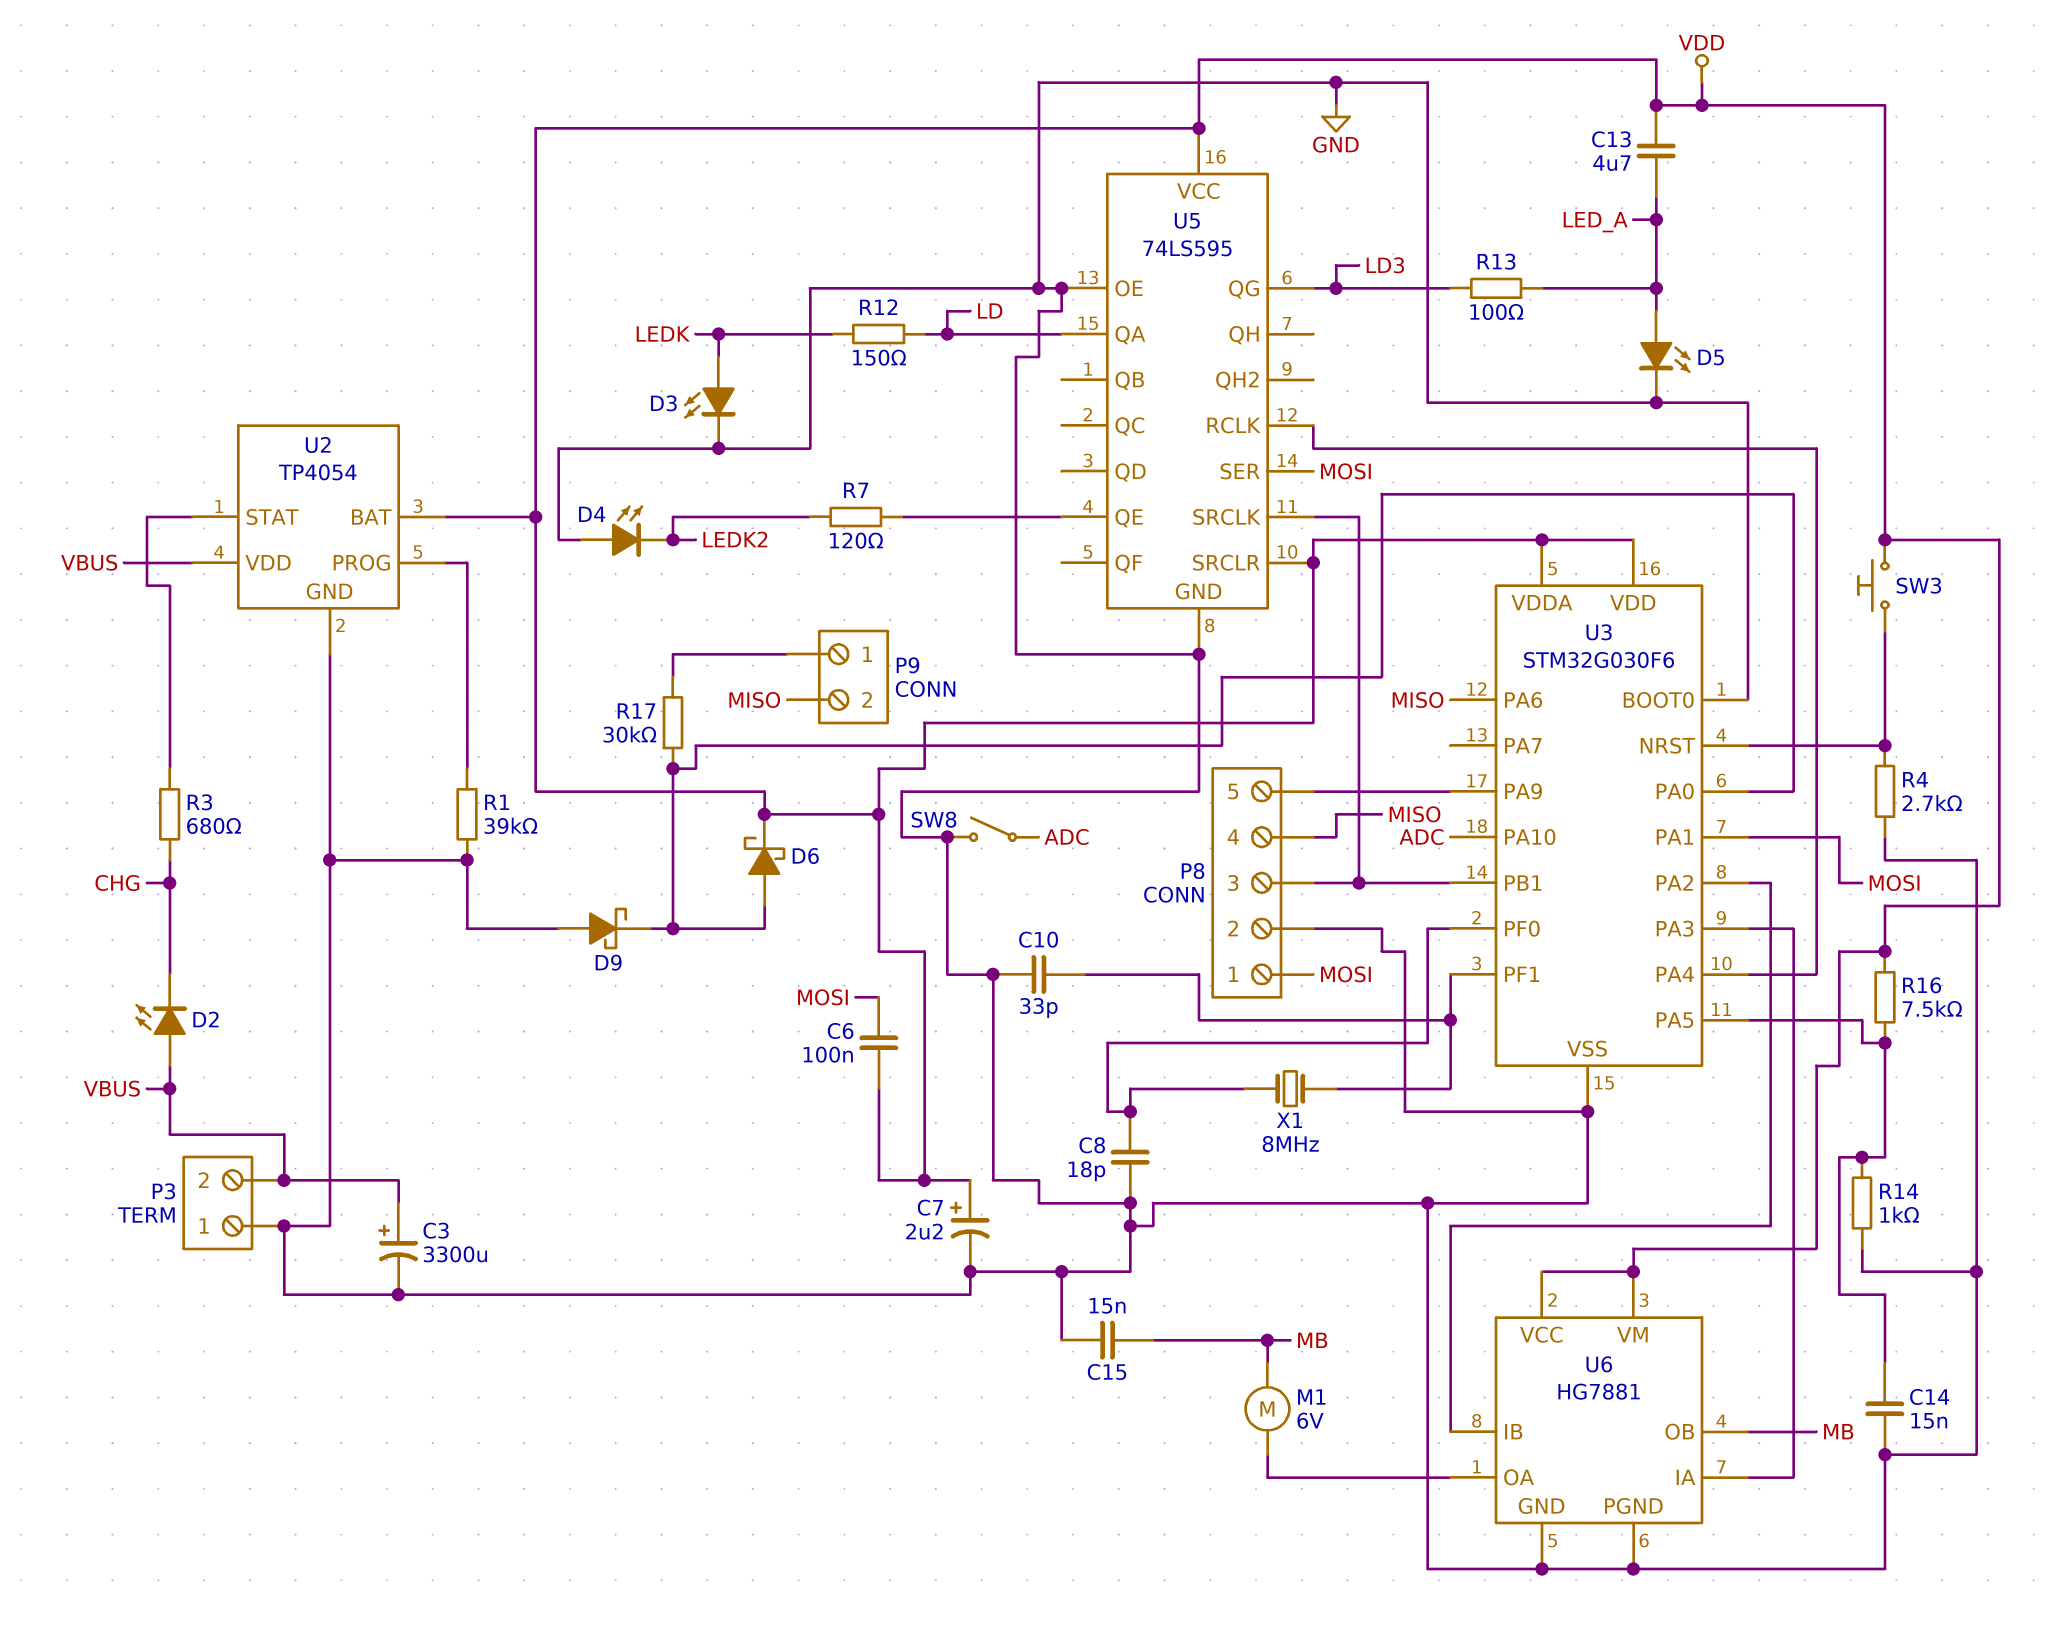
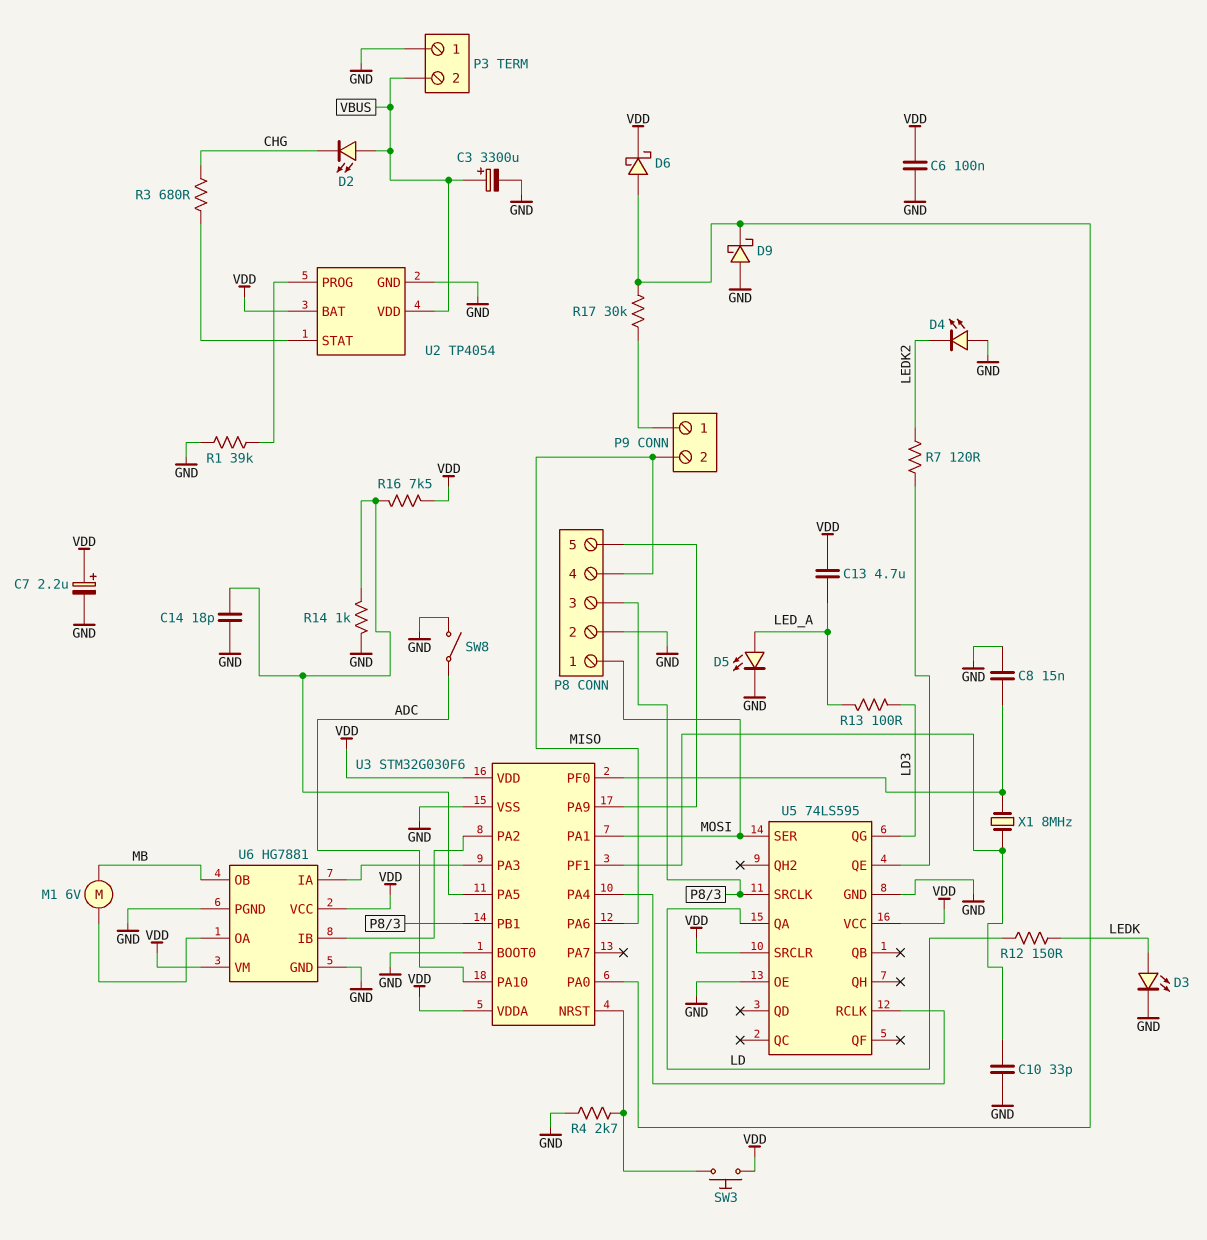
C6: 100nF (MOSI, VDD) -> 100nF (GND, VDD)
C8: 18pF (GND, U3/PF0) -> 15nF (GND, U3/PF0)
C14: 15nF (GND, U3/PA5) -> 18pF (GND, U3/PA5)
C15: 15nF (GND, MB) -> none

